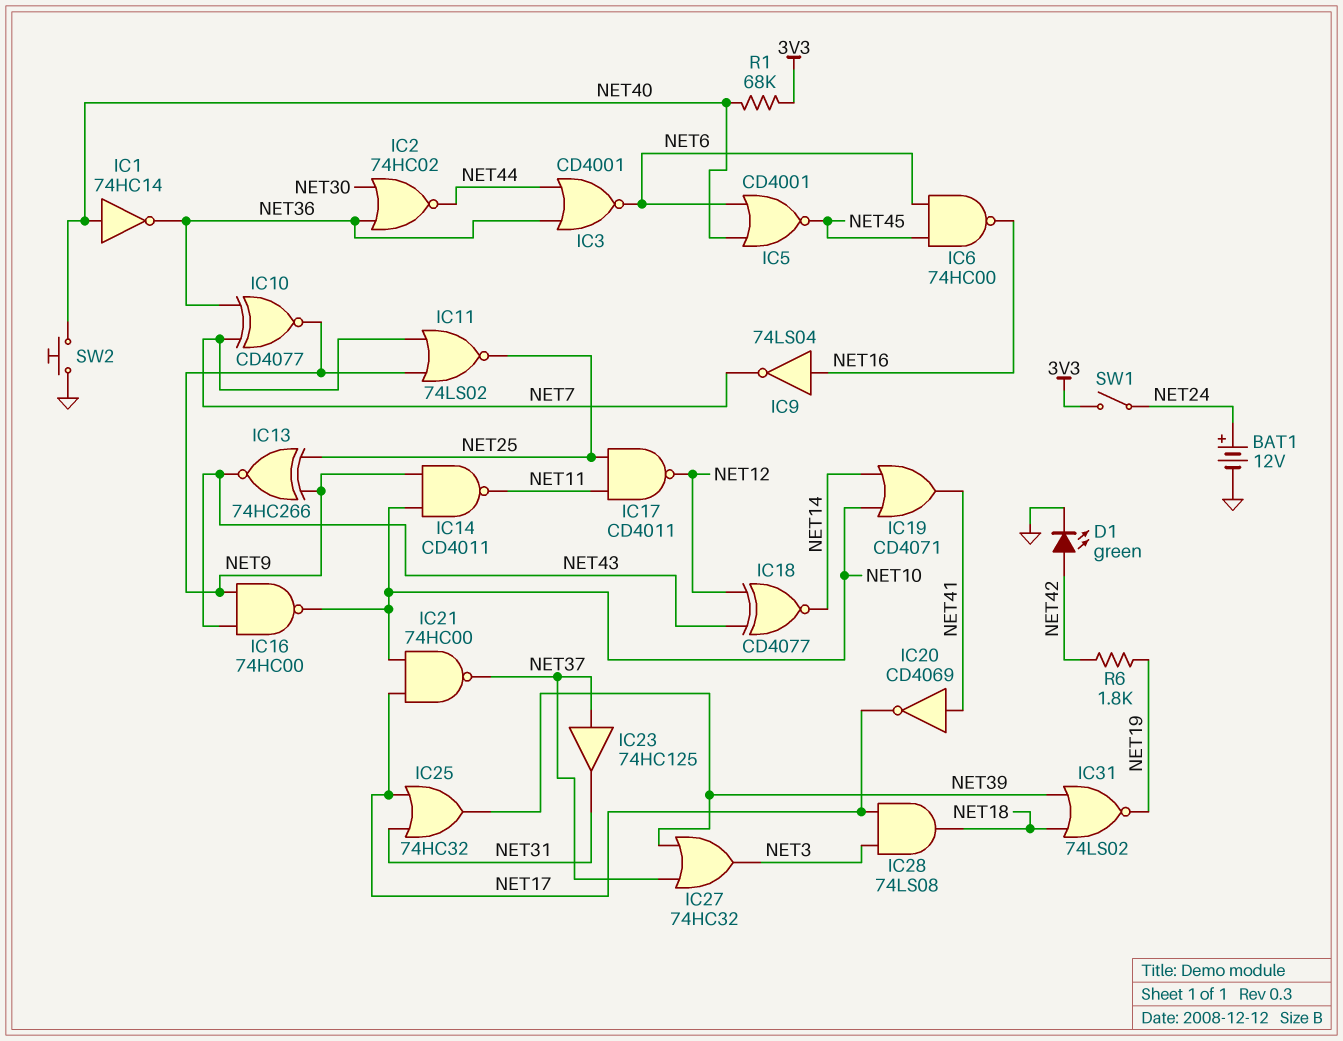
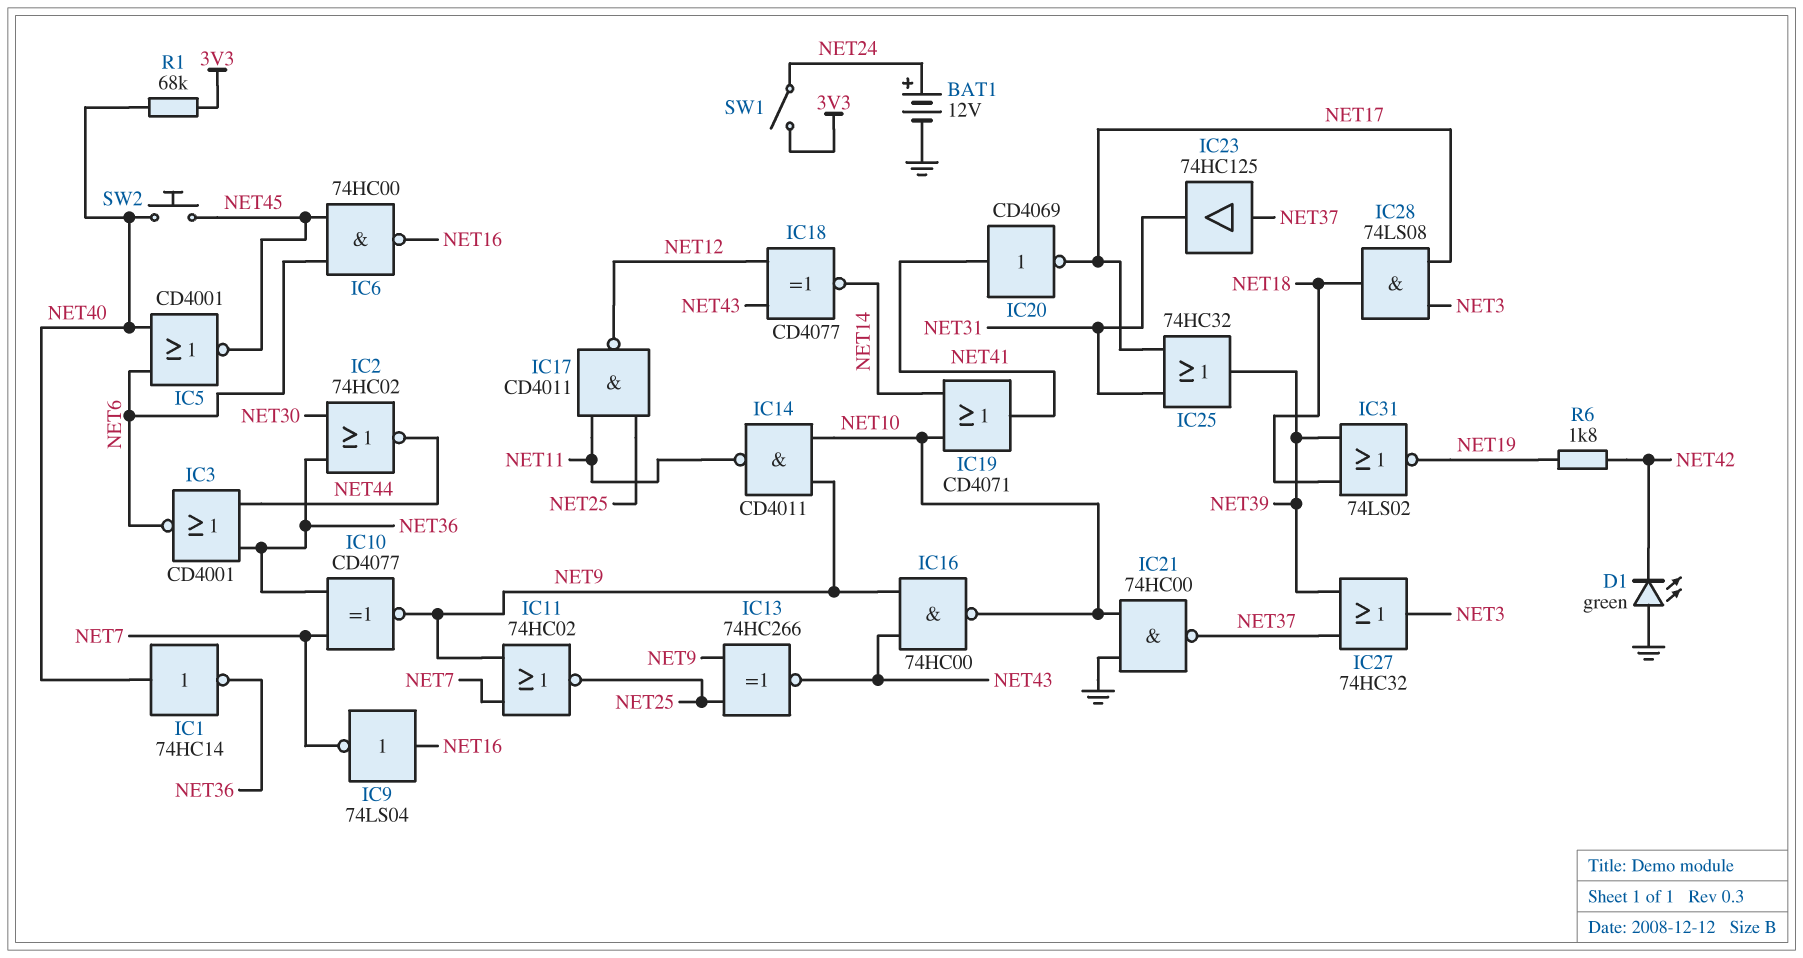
D1: LED green (A NET42, K GND) -> LED green (A GND, K NET42)
IC11: NOR 74LS02 (in NET7, in NET9, out NET25) -> NOR 74HC02 (in NET7, in NET9, out NET25)
IC21: NAND 74HC00 (in NET10, in NET17, out NET37) -> NAND 74HC00 (in GND, in NET10, out NET37)
SW2: button (GND, NET40) -> button (NET40, NET45)

